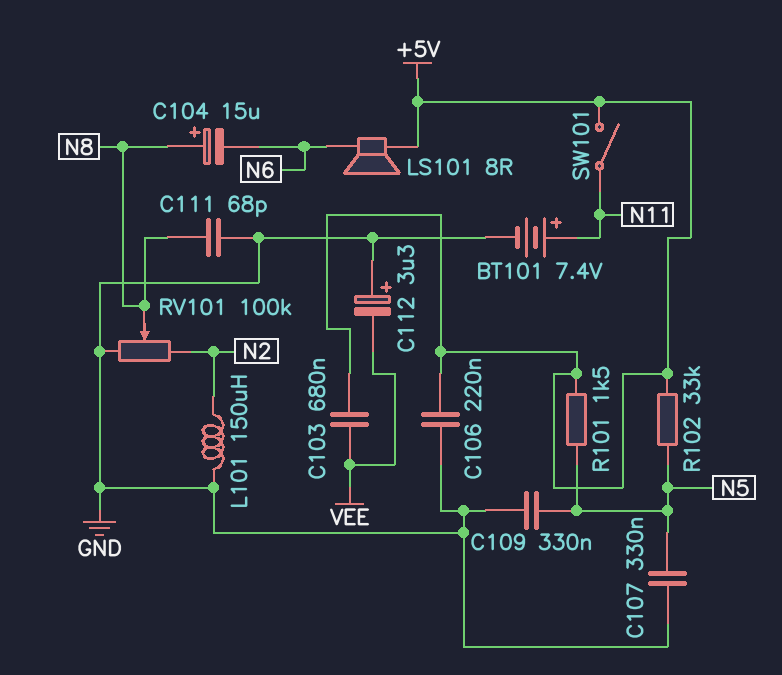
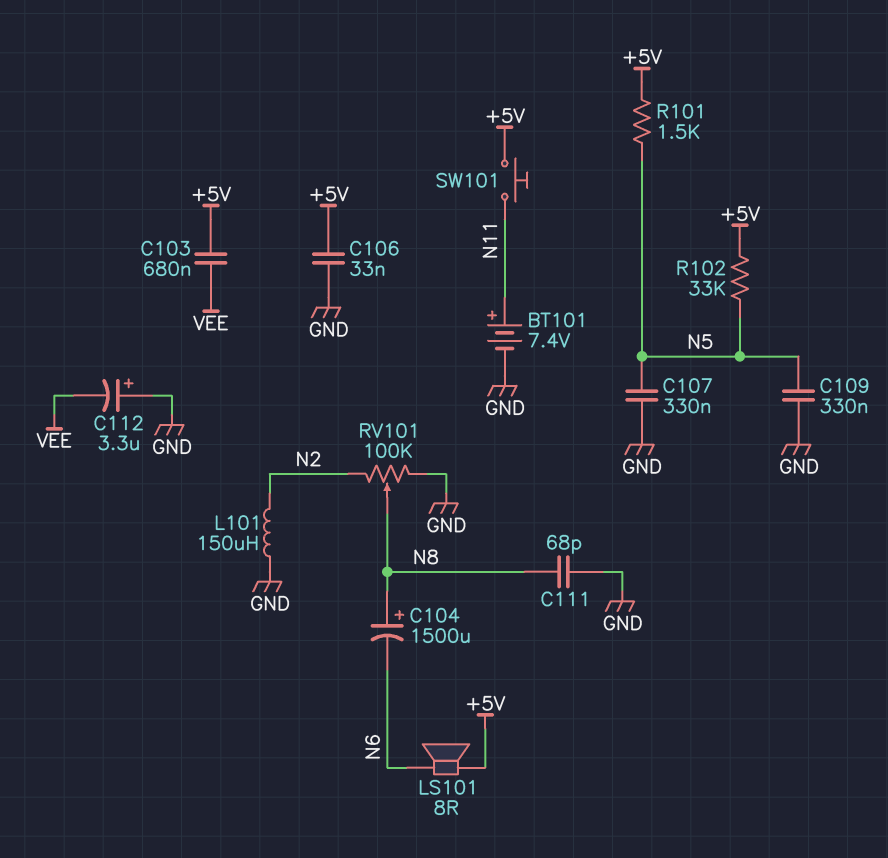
C104: 15uF (plus N8, minus N6) -> 1500uF (plus N8, minus N6)
C106: 220nF (+5V, GND) -> 33nF (+5V, GND)
SW101: switch (+5V, N11) -> button (+5V, N11)

